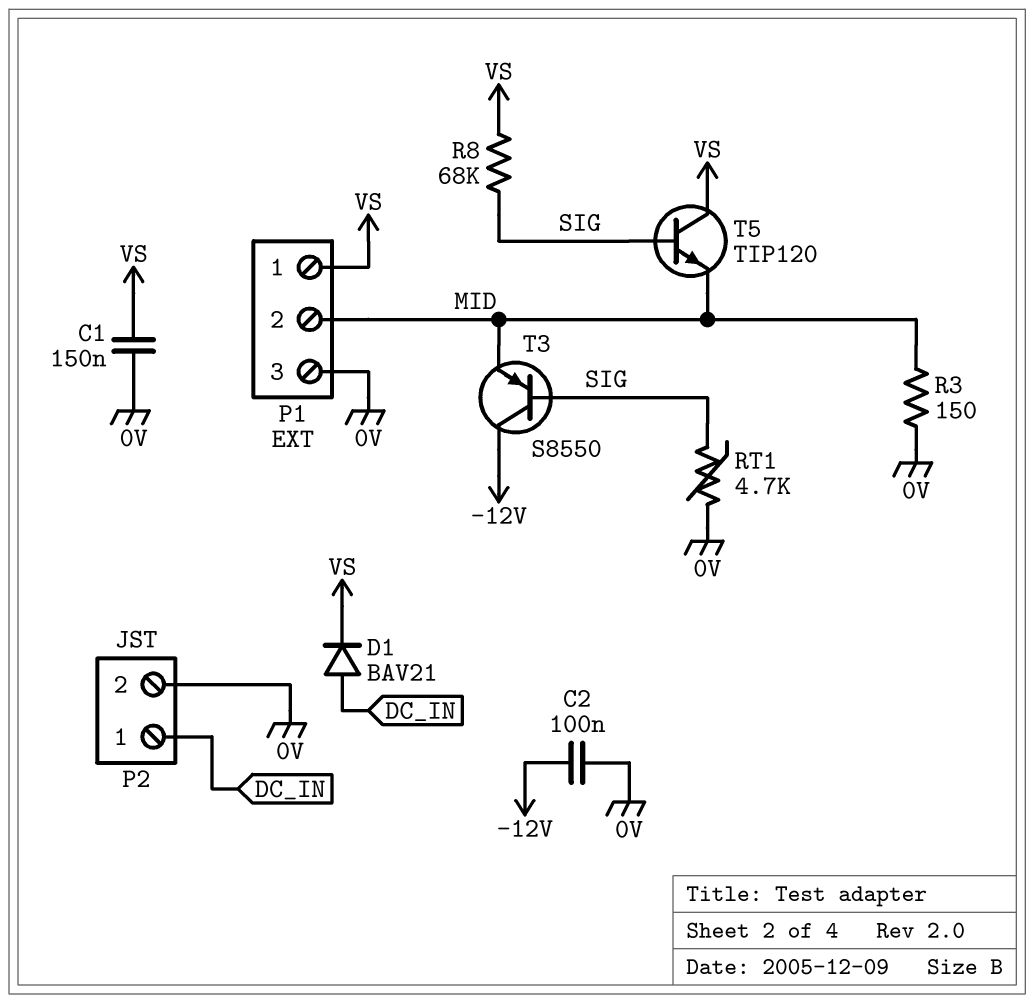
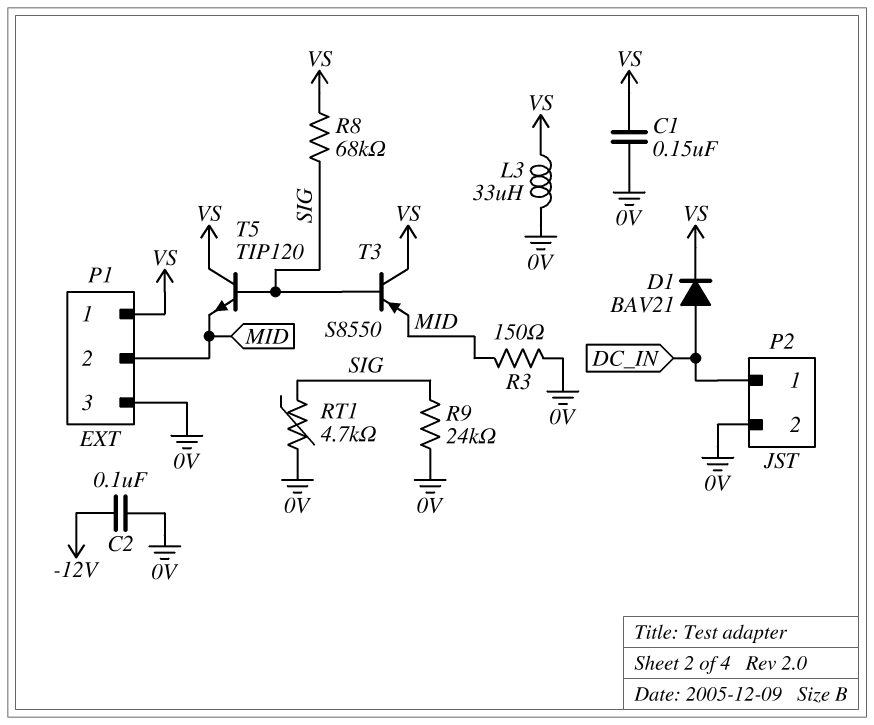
L3: none -> 33uH (0V, VS)
R9: none -> 24k (0V, SIG)
T3: PNP S8550 (B SIG, C -12V, E MID) -> PNP S8550 (B SIG, C VS, E MID)

